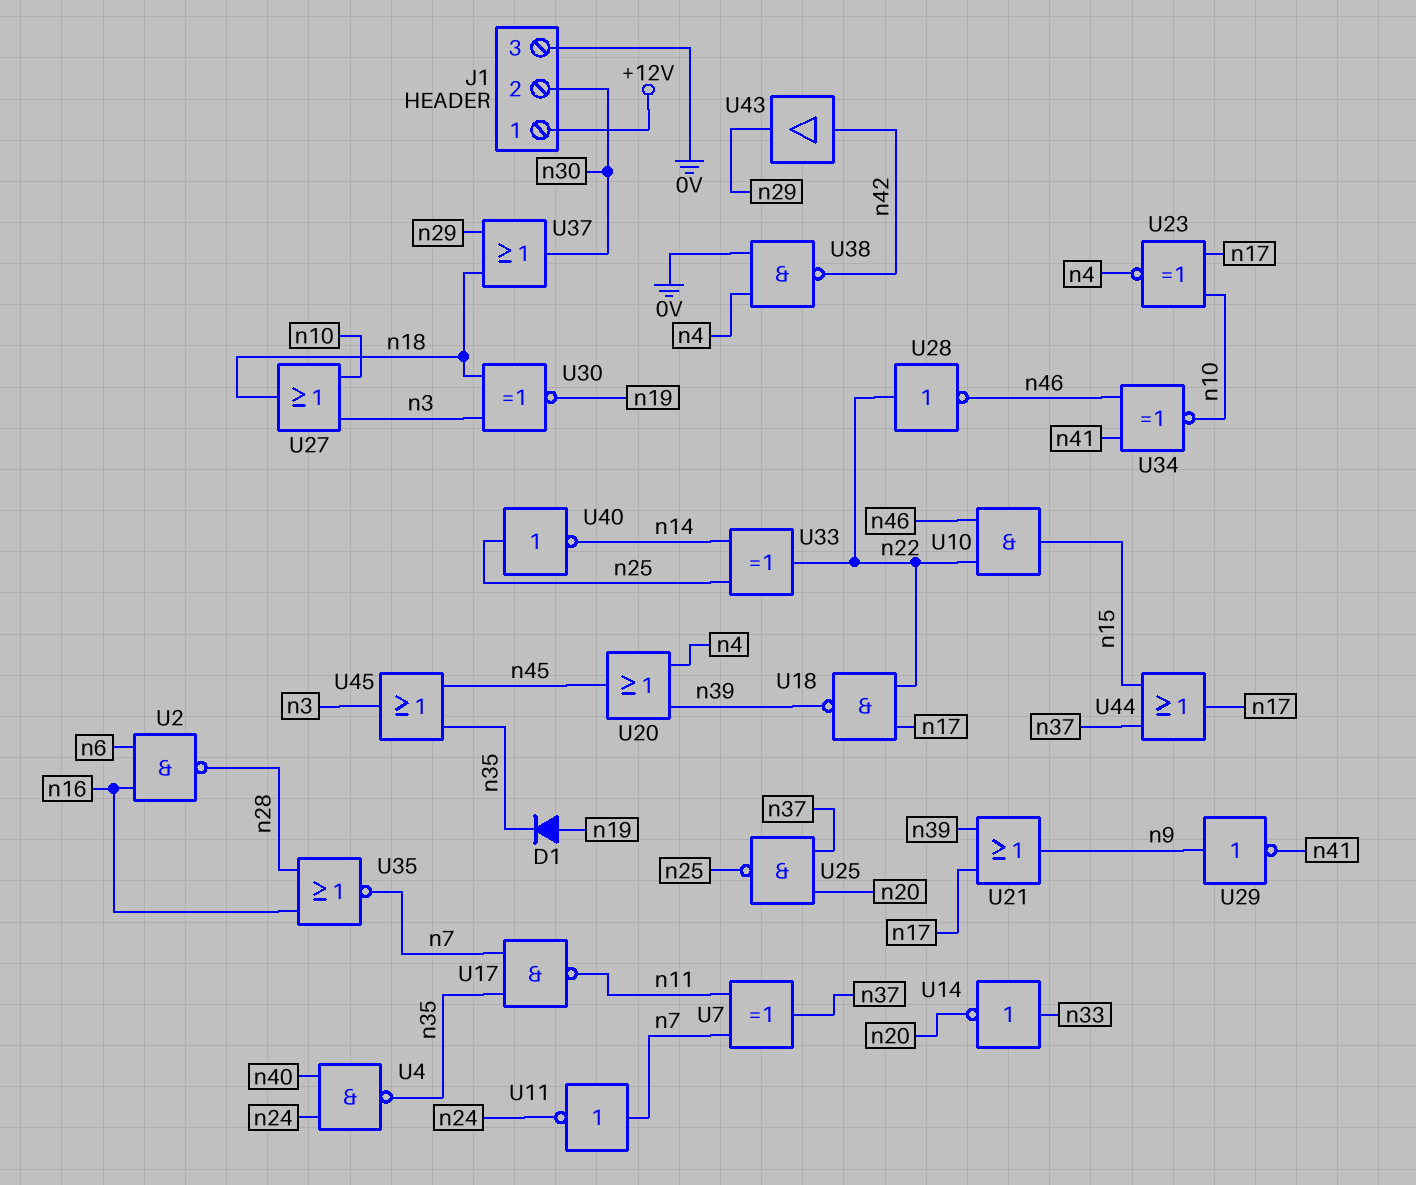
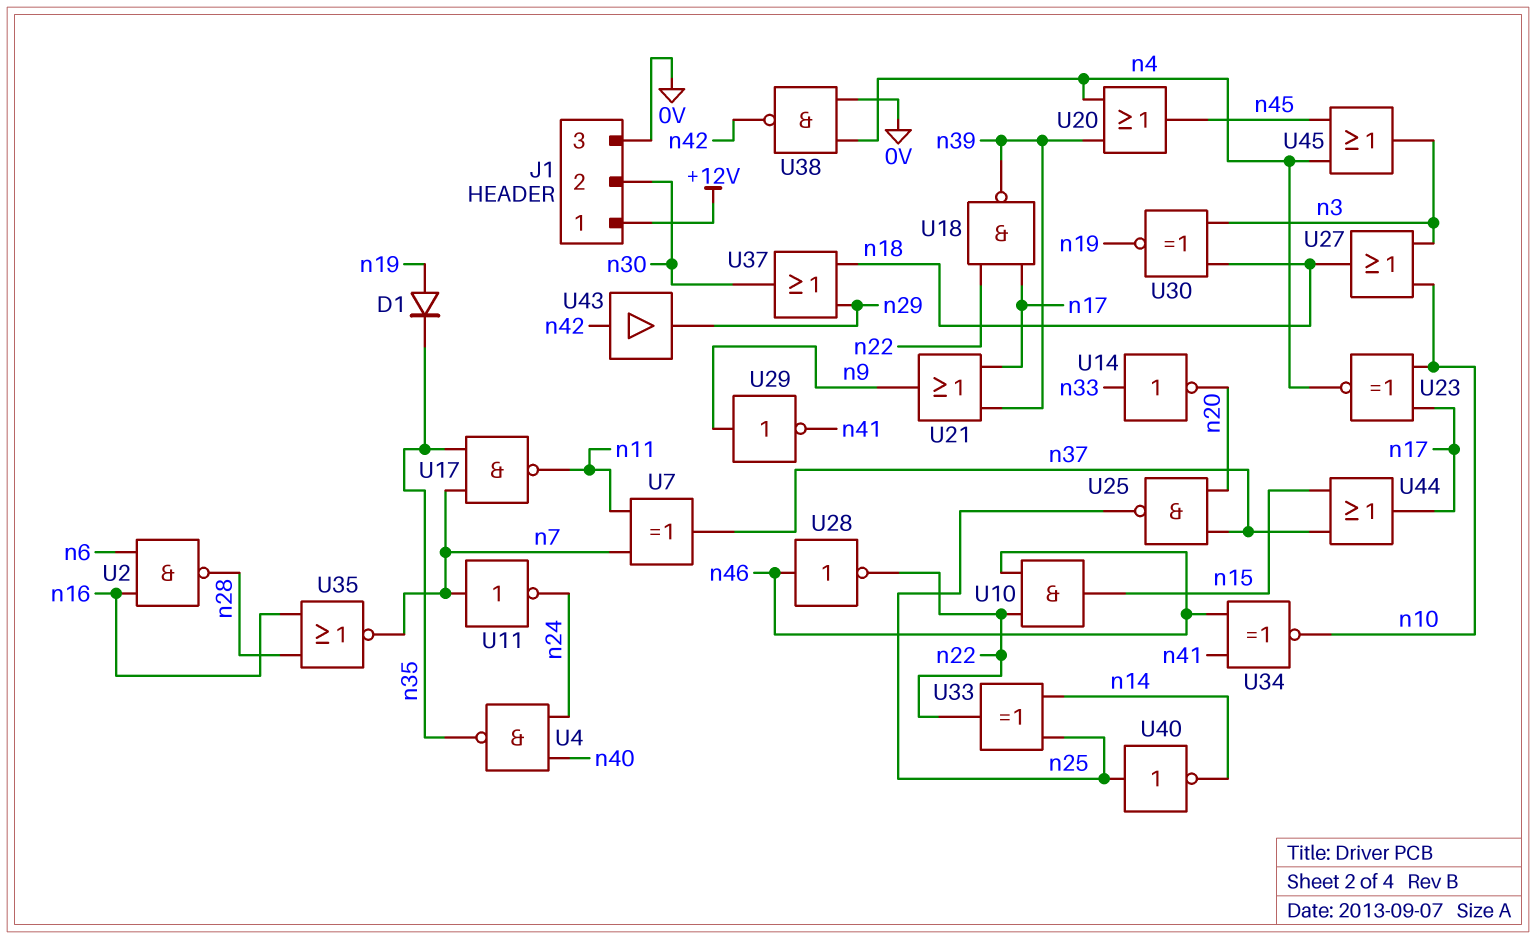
U28: NOT (in n22, out n46) -> NOT (in n46, out n22)
U45: OR (in n35, in n45, out n3) -> OR (in n4, in n45, out n3)

